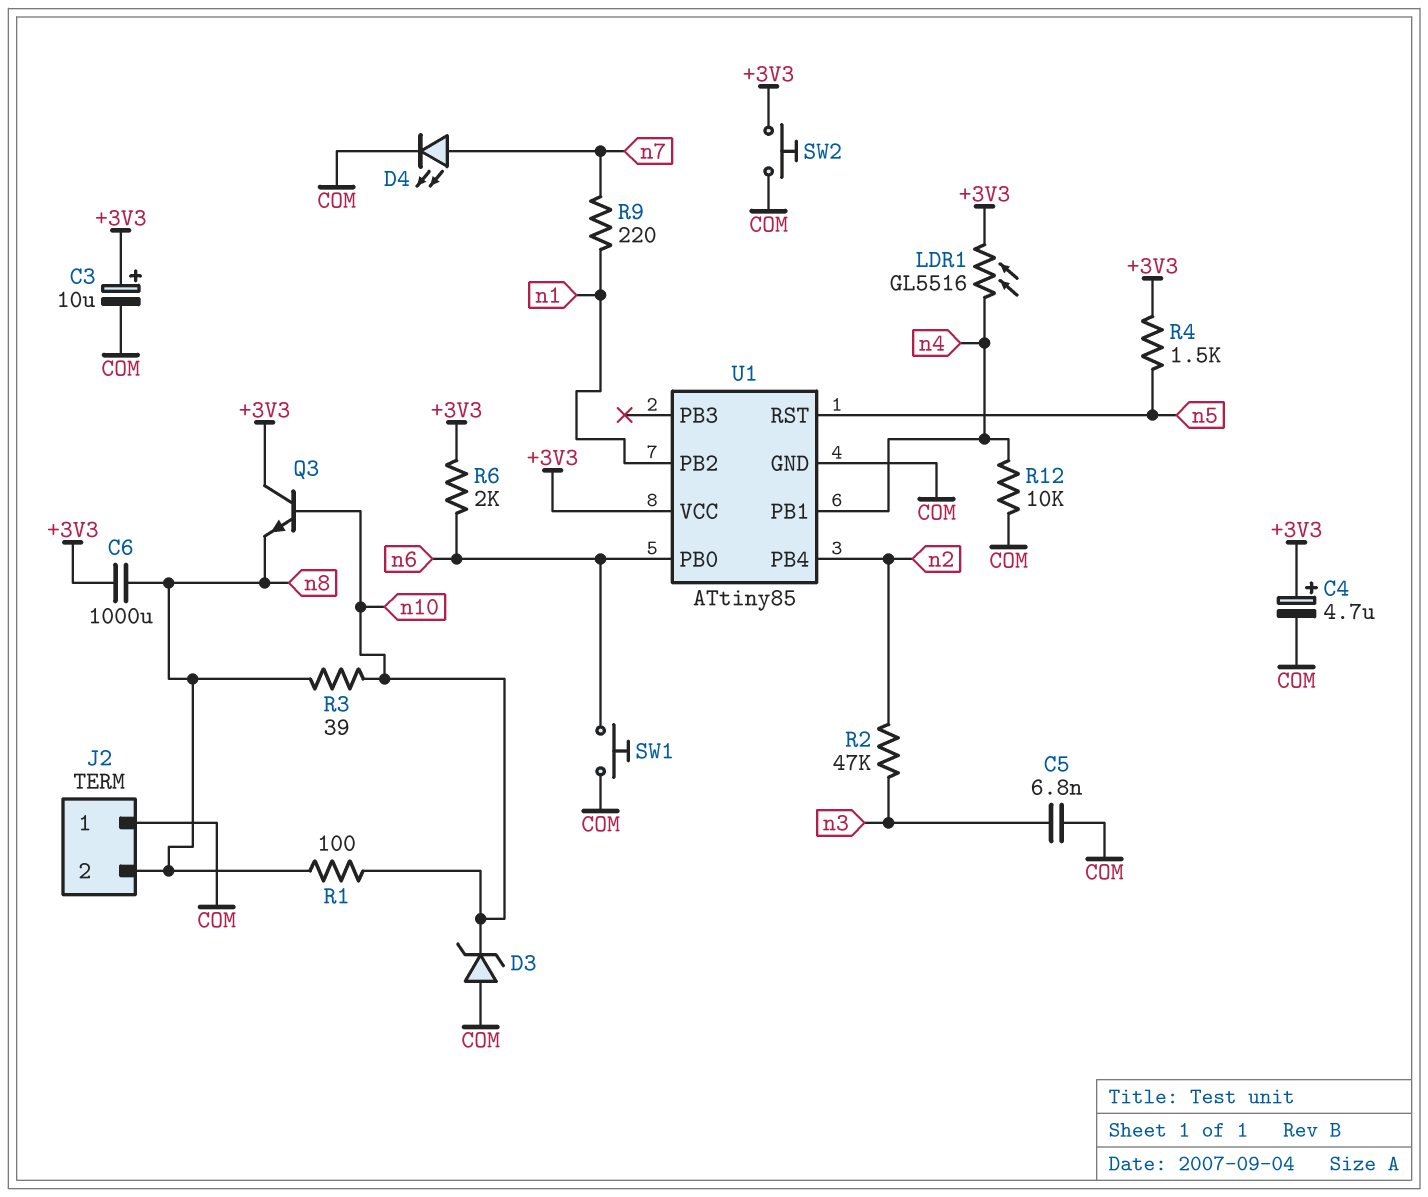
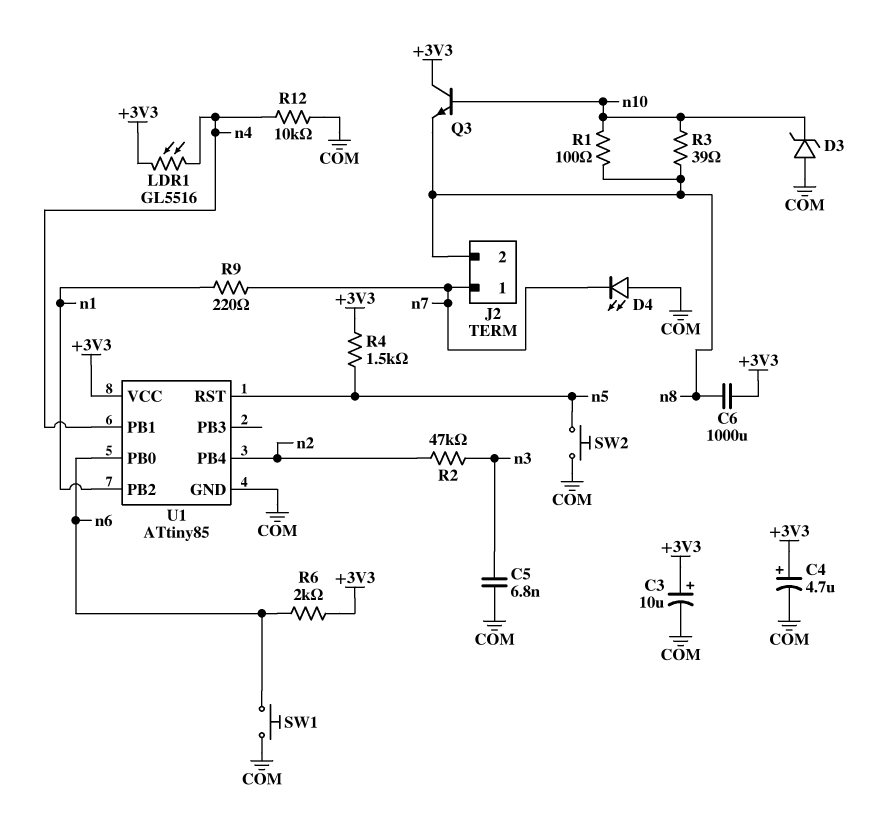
D4: LED (A n7, K COM) -> LED (A COM, K n7)
J2 pin 1: COM -> n7
SW2: button (+3V3, COM) -> button (COM, n5)

